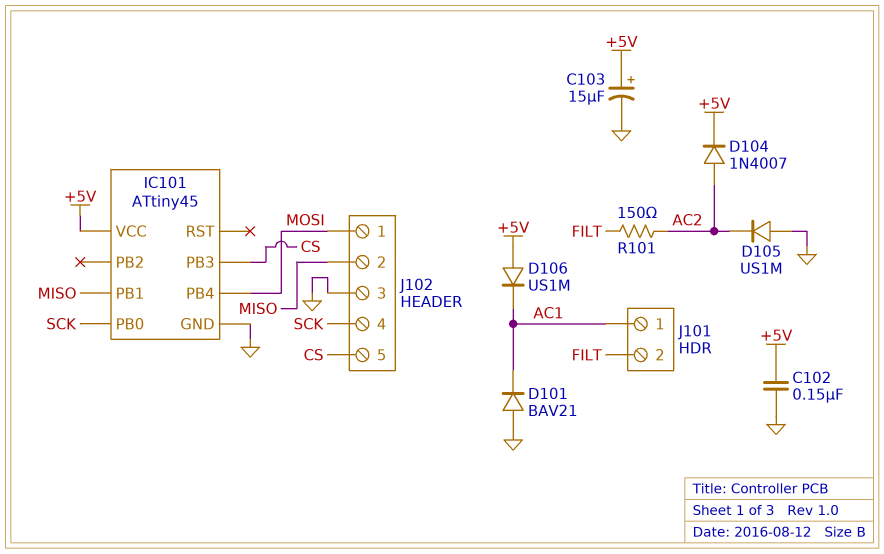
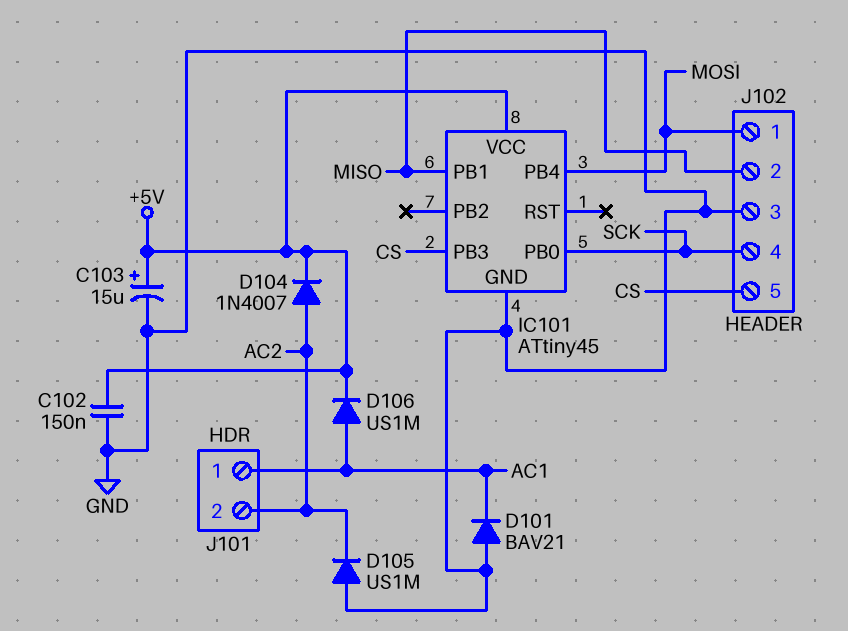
D106: diode US1M (A +5V, K AC1) -> diode US1M (A AC1, K +5V)
J101 pin 2: FILT -> AC2
R101: 150 (AC2, FILT) -> none

